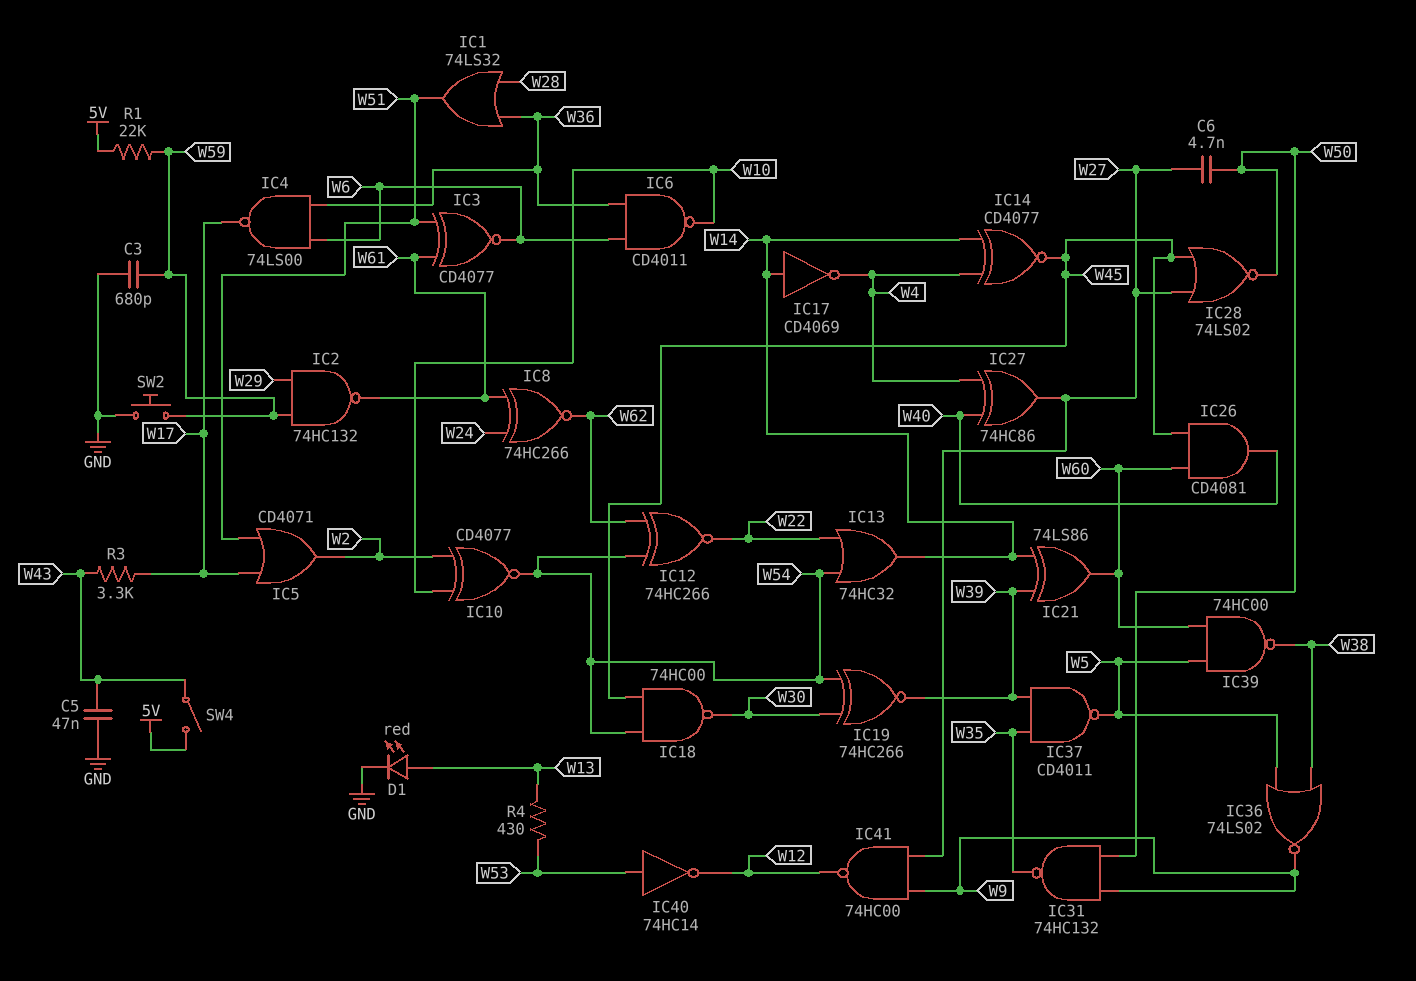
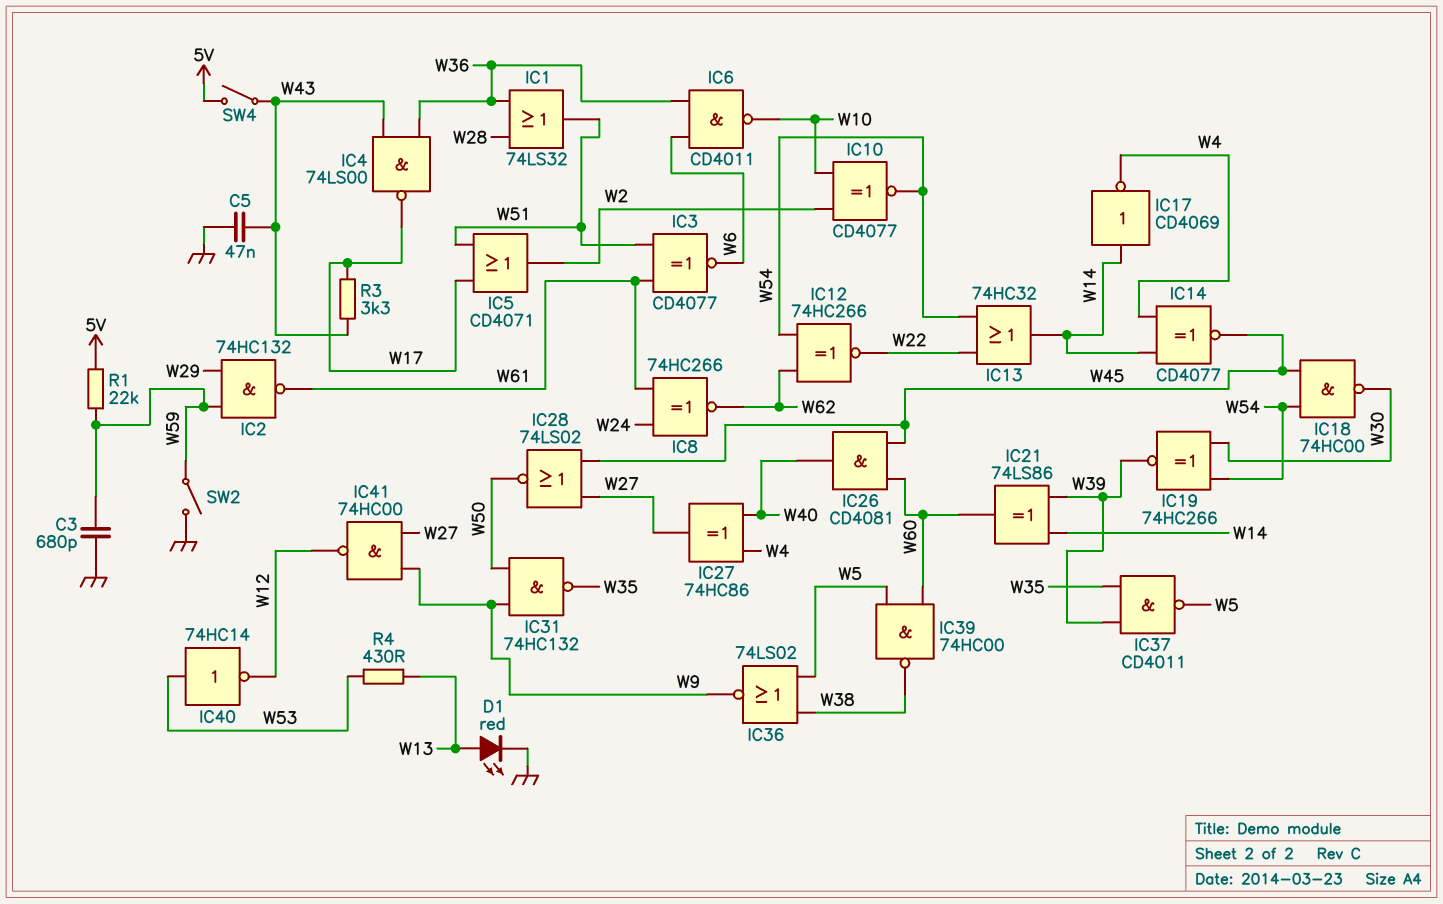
C6: 4.7nF (W27, W50) -> none
IC4: NAND 74LS00 (in W6, in W36, out W17) -> NAND 74LS00 (in W36, in W43, out W17)
SW2: button (GND, W59) -> switch (GND, W59)

